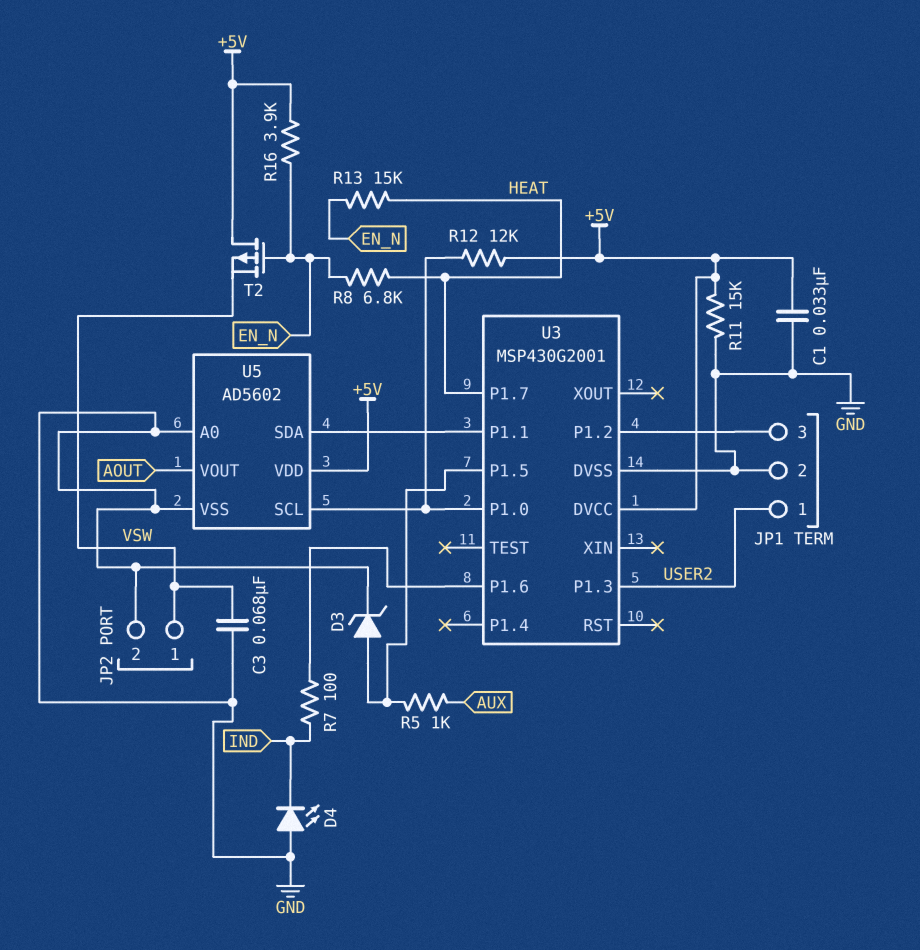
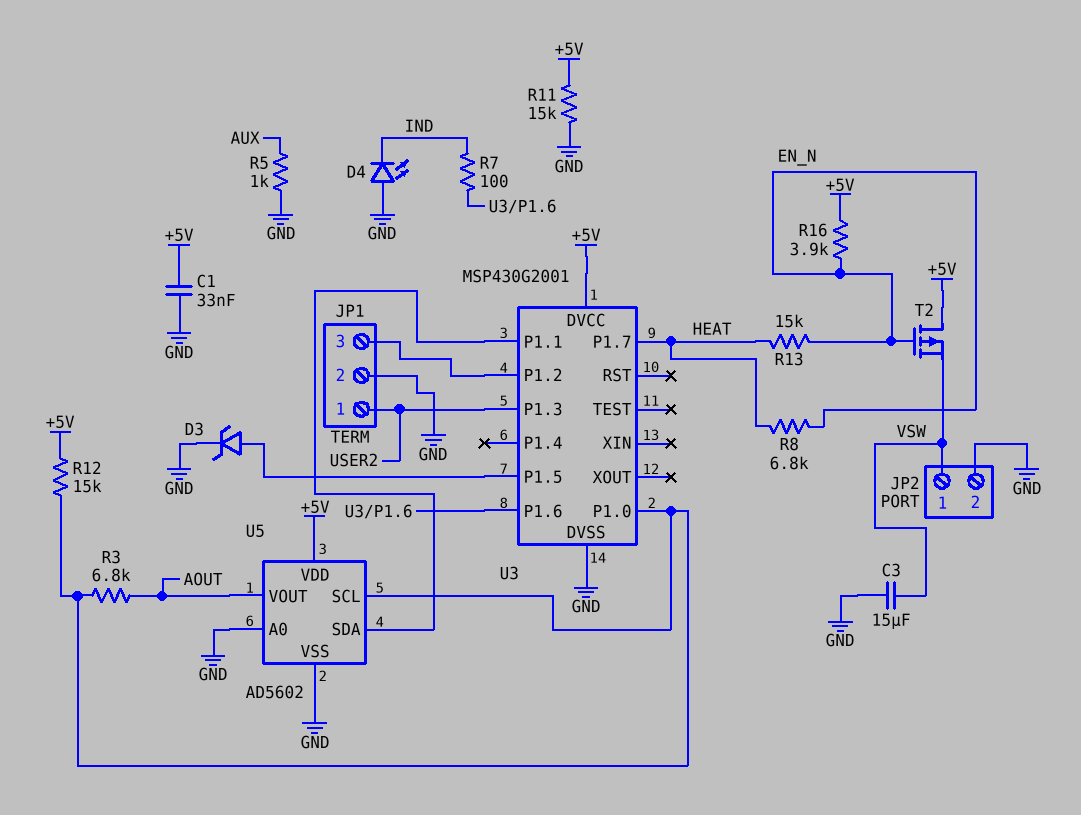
C3: 68nF (GND, VSW) -> 15uF (GND, VSW)
R3: none -> 6.8k (AOUT, U3/P1.0)
R5: 1k (AUX, U3/P1.5) -> 1k (AUX, GND)
R12: 12k (+5V, U3/P1.0) -> 15k (+5V, U3/P1.0)

